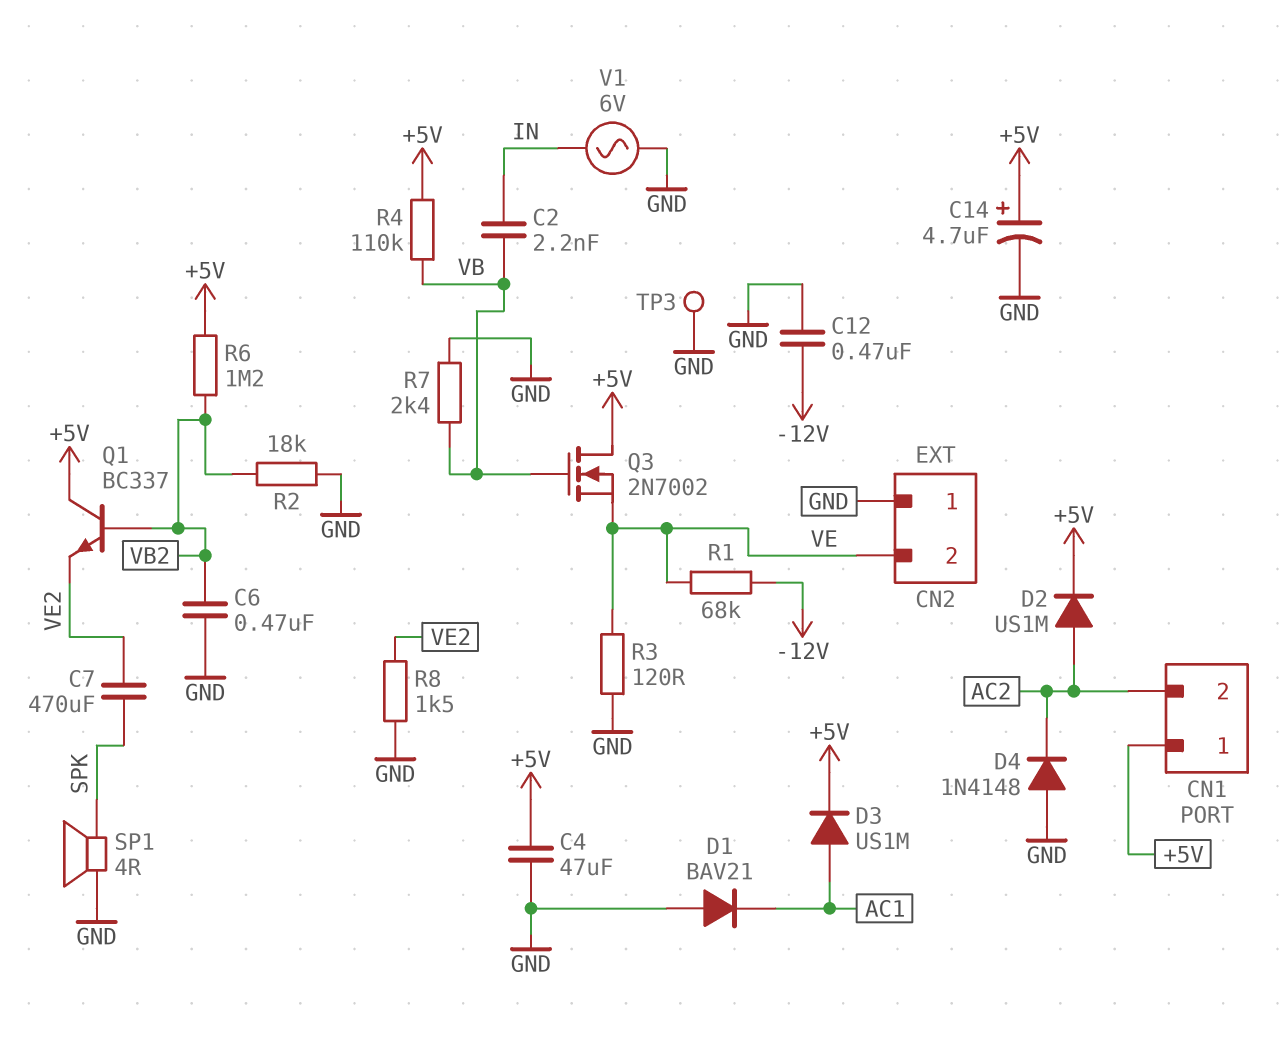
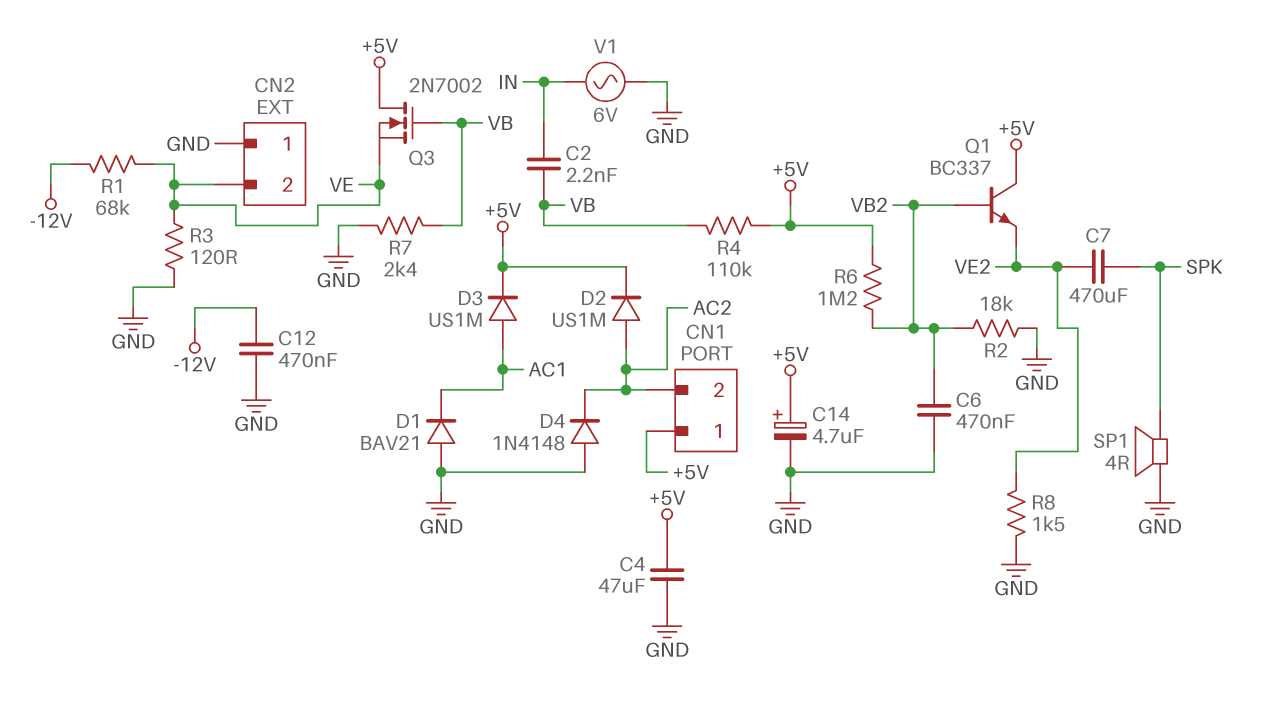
TP3: test point (GND) -> none

